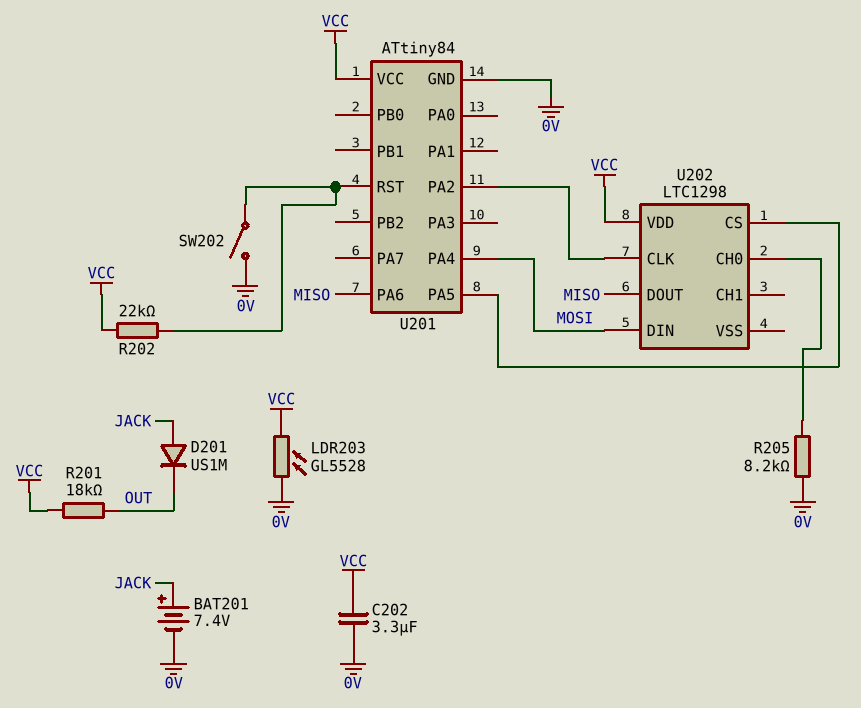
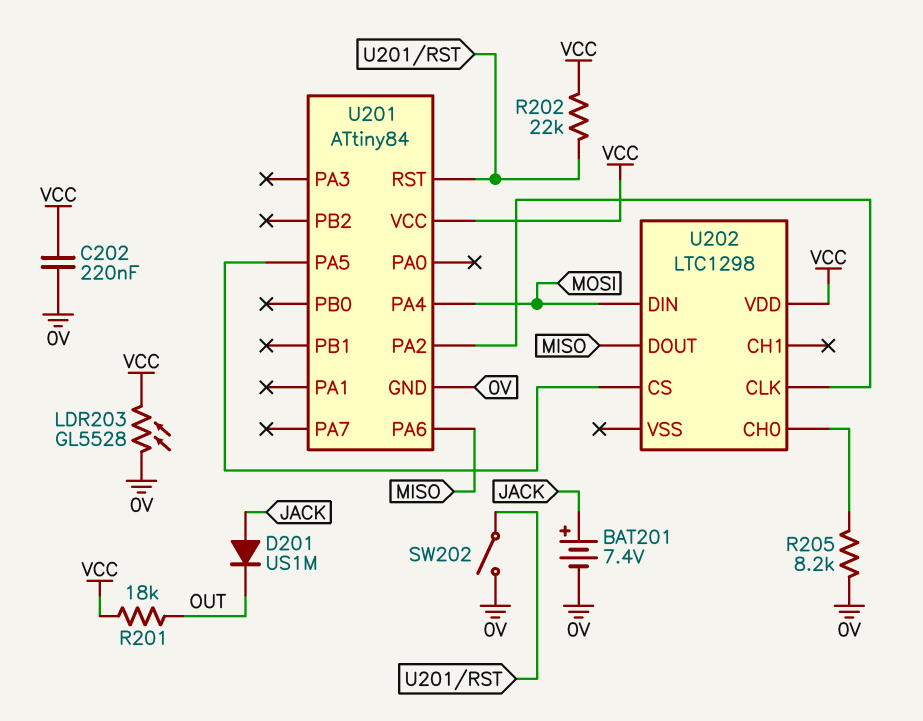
C202: 3.3uF (0V, VCC) -> 220nF (0V, VCC)

